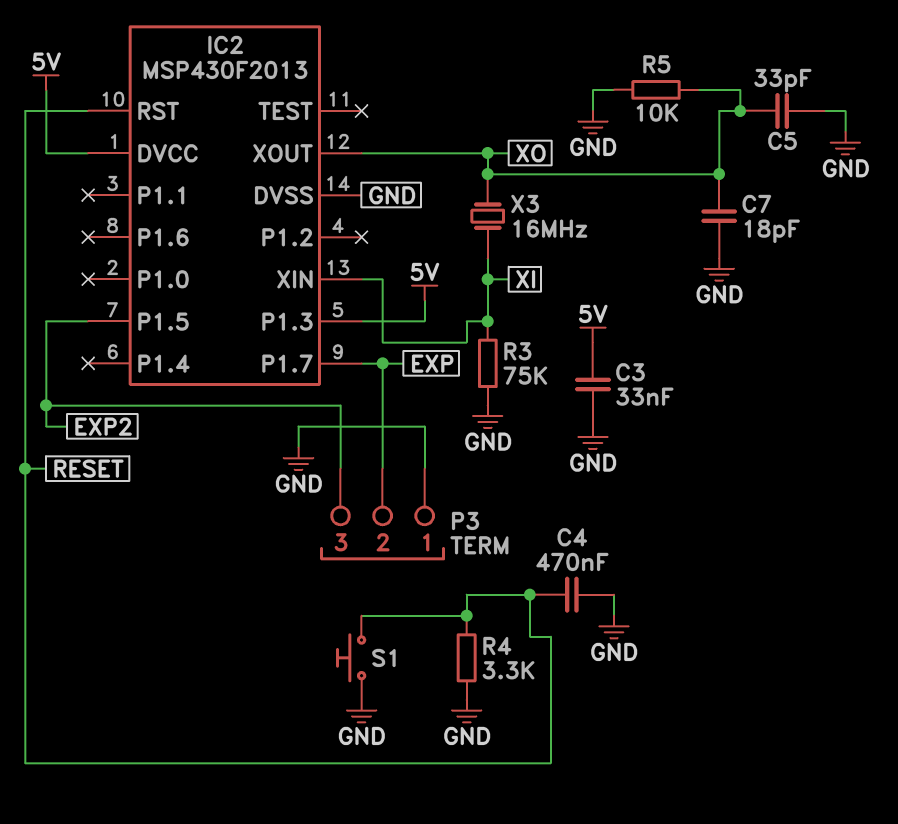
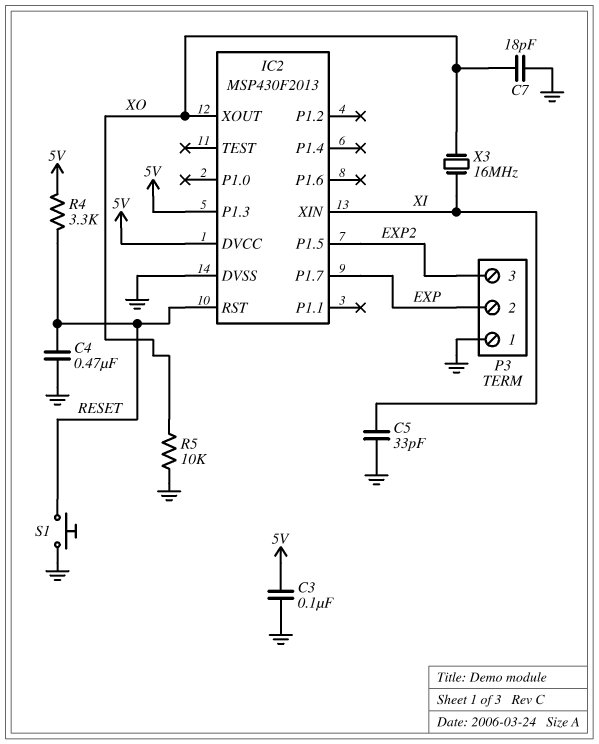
C3: 33nF (5V, GND) -> 100nF (5V, GND)
C5: 33pF (GND, XO) -> 33pF (GND, XI)
R3: 75k (GND, XI) -> none
R4: 3.3k (GND, RESET) -> 3.3k (5V, RESET)

